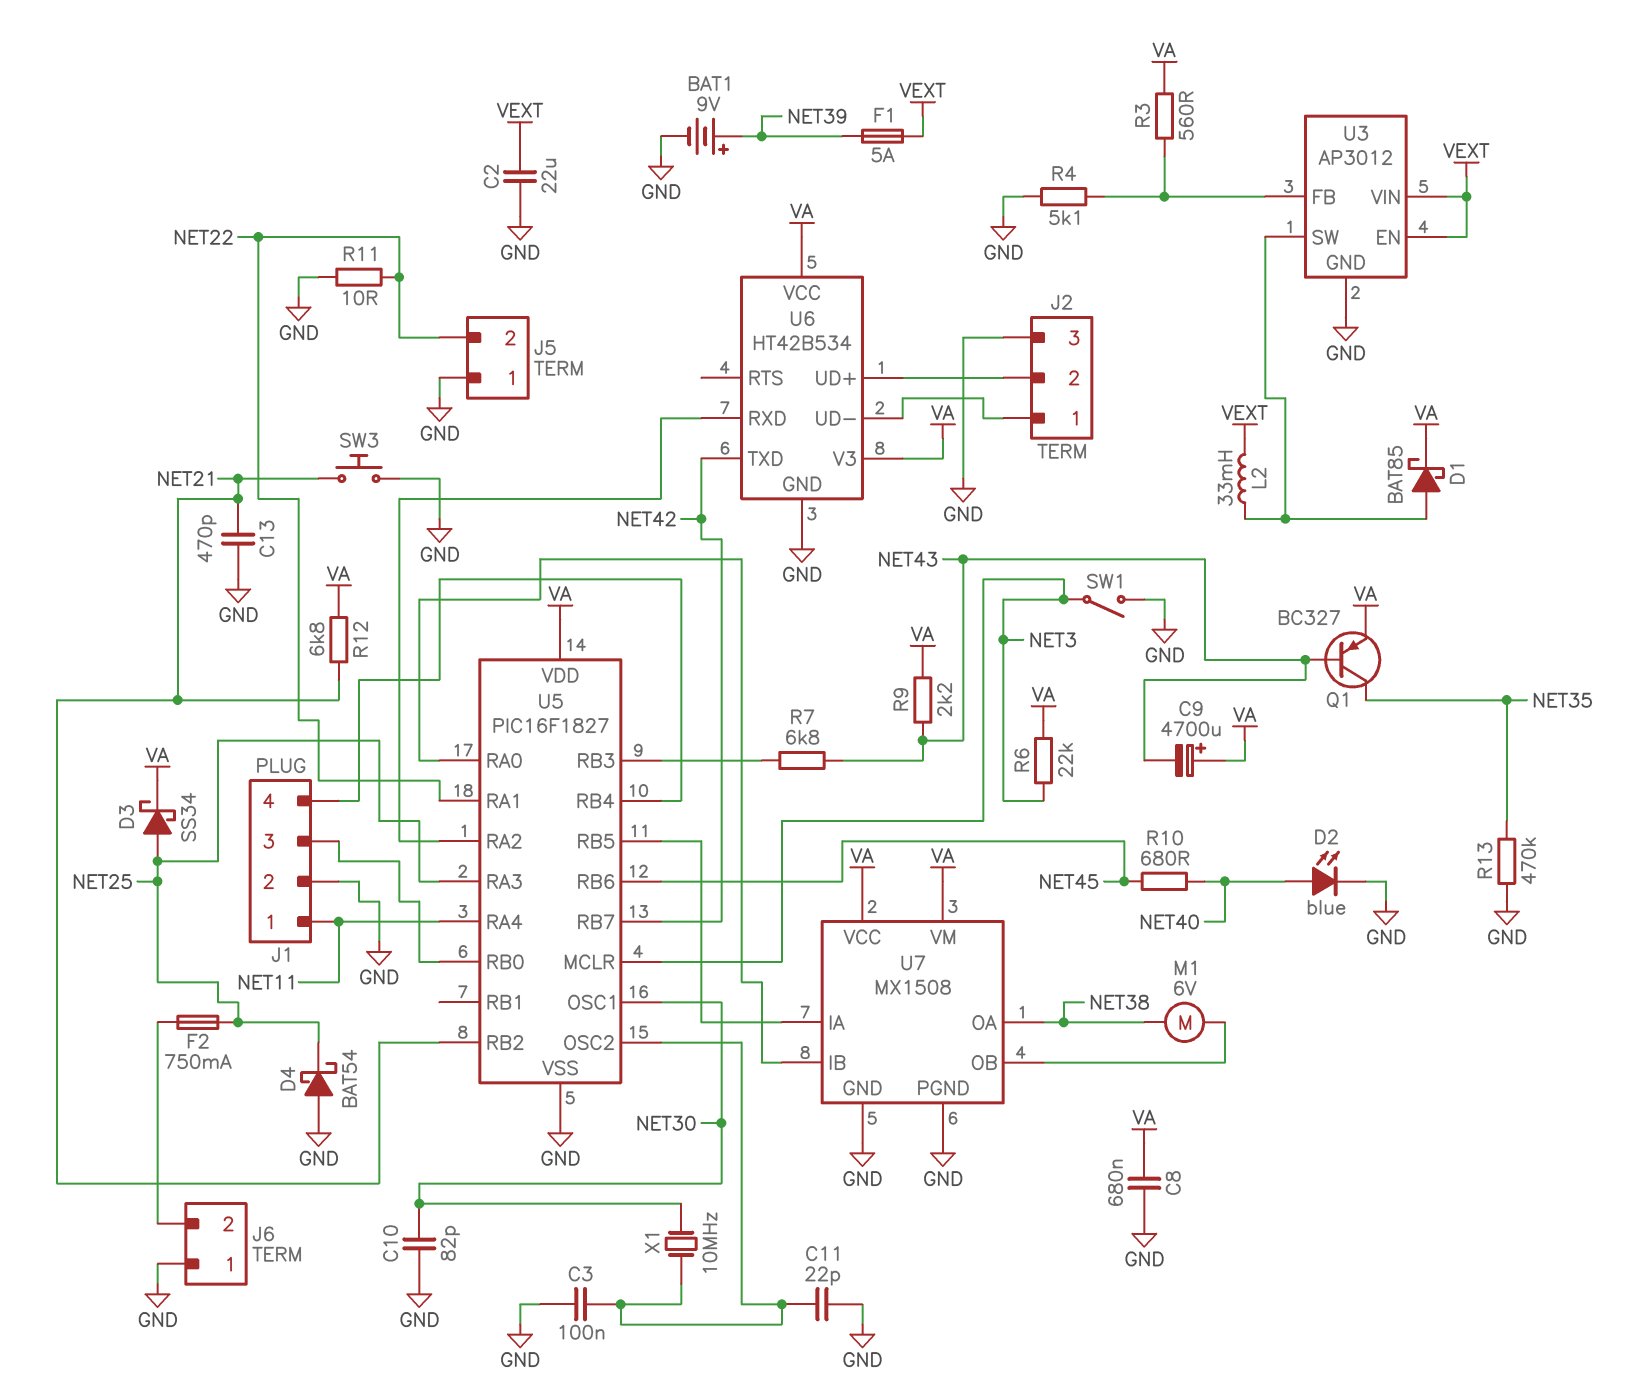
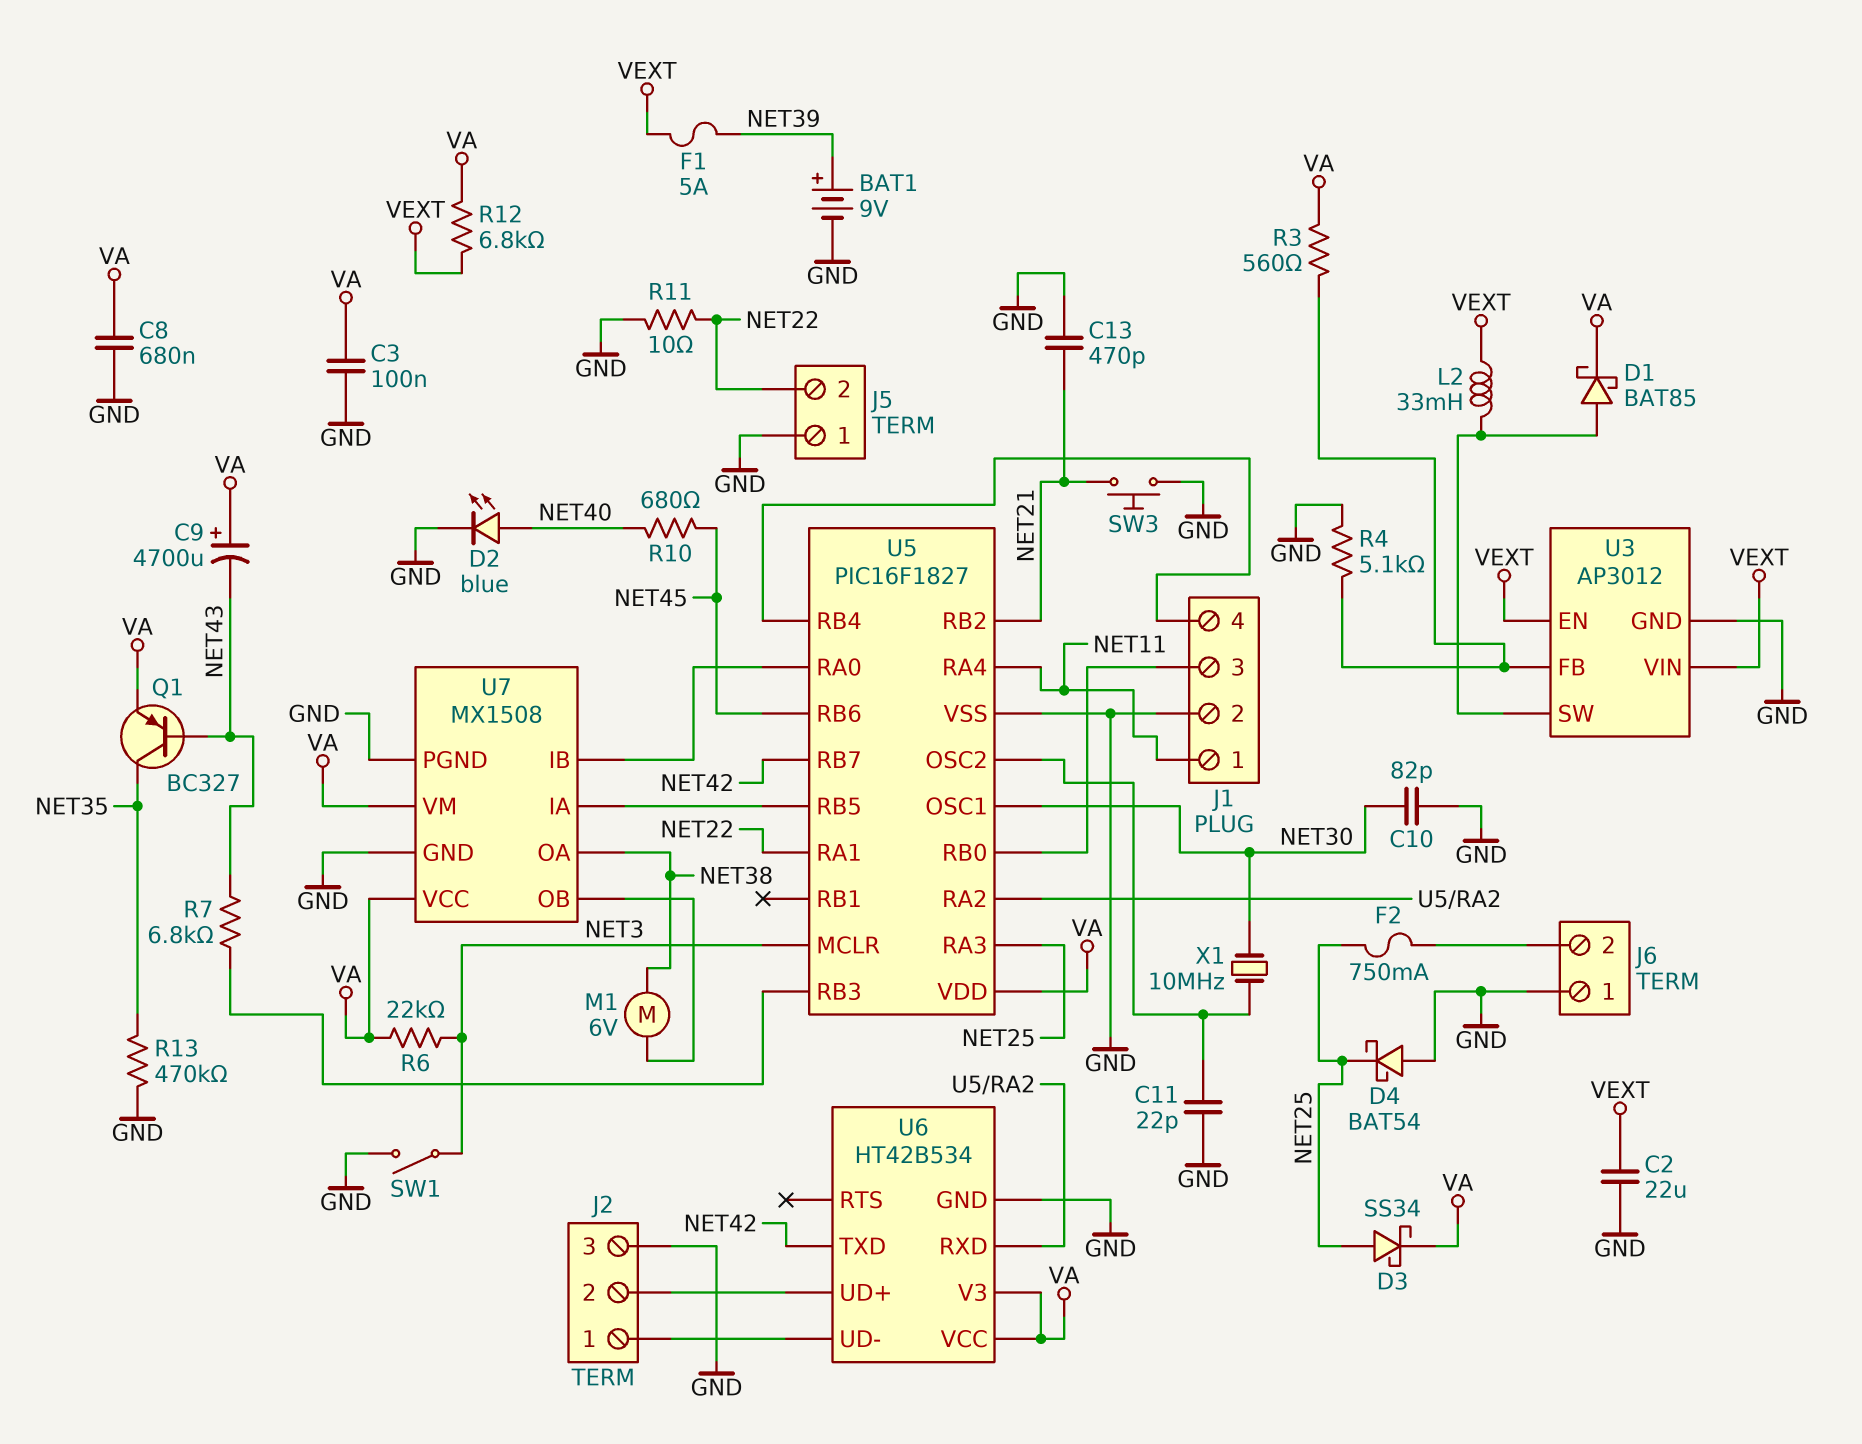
C3: 100nF (GND, U5/OSC2) -> 100nF (GND, VA)
R9: 2.2k (NET43, VA) -> none
R12: 6.8k (NET21, VA) -> 6.8k (VA, VEXT)

